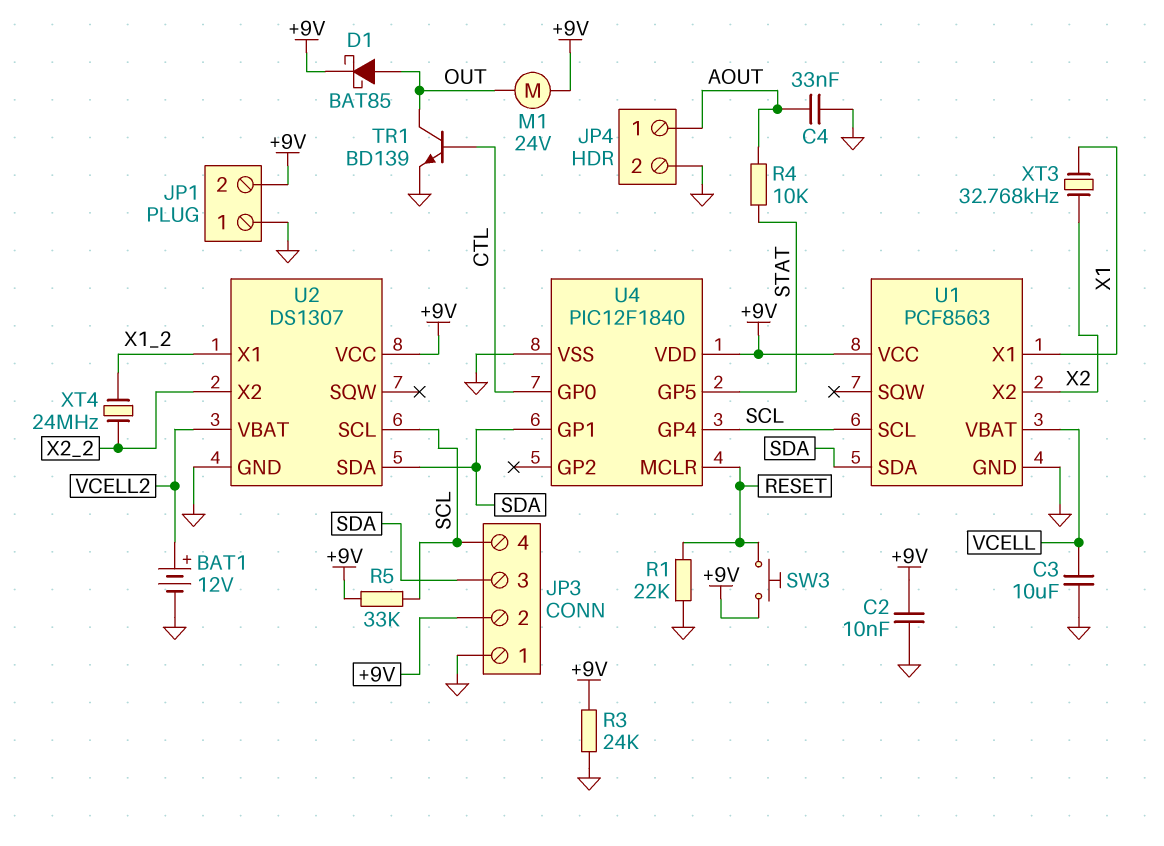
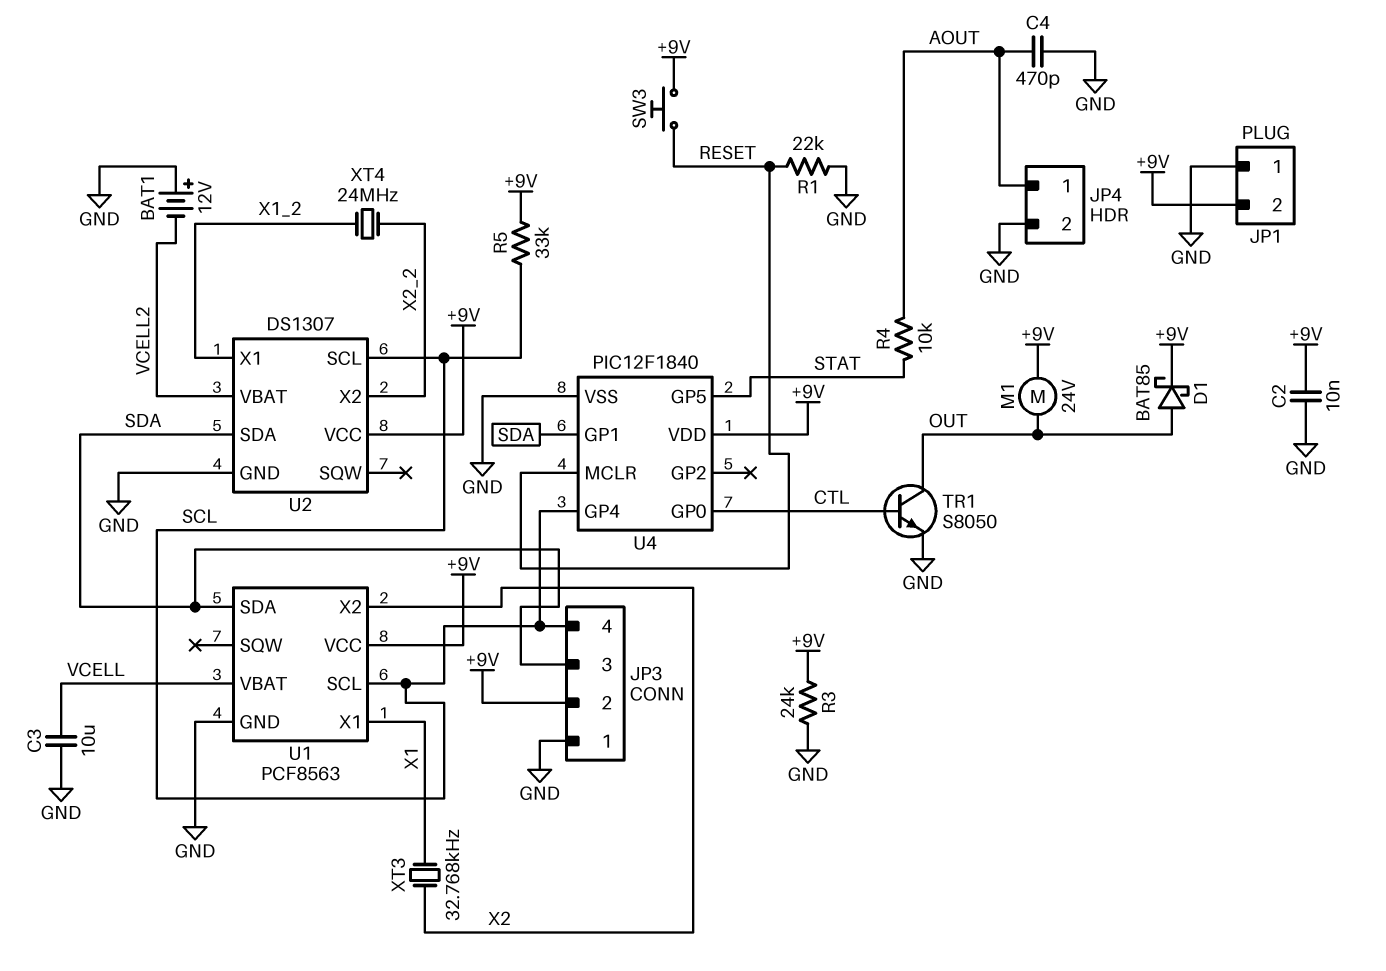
BAT1: 12V (plus VCELL2, minus GND) -> 12V (plus GND, minus VCELL2)
C4: 33nF (AOUT, GND) -> 470pF (AOUT, GND)
TR1: NPN BD139 (B CTL, C OUT, E GND) -> NPN S8050 (B CTL, C OUT, E GND)

